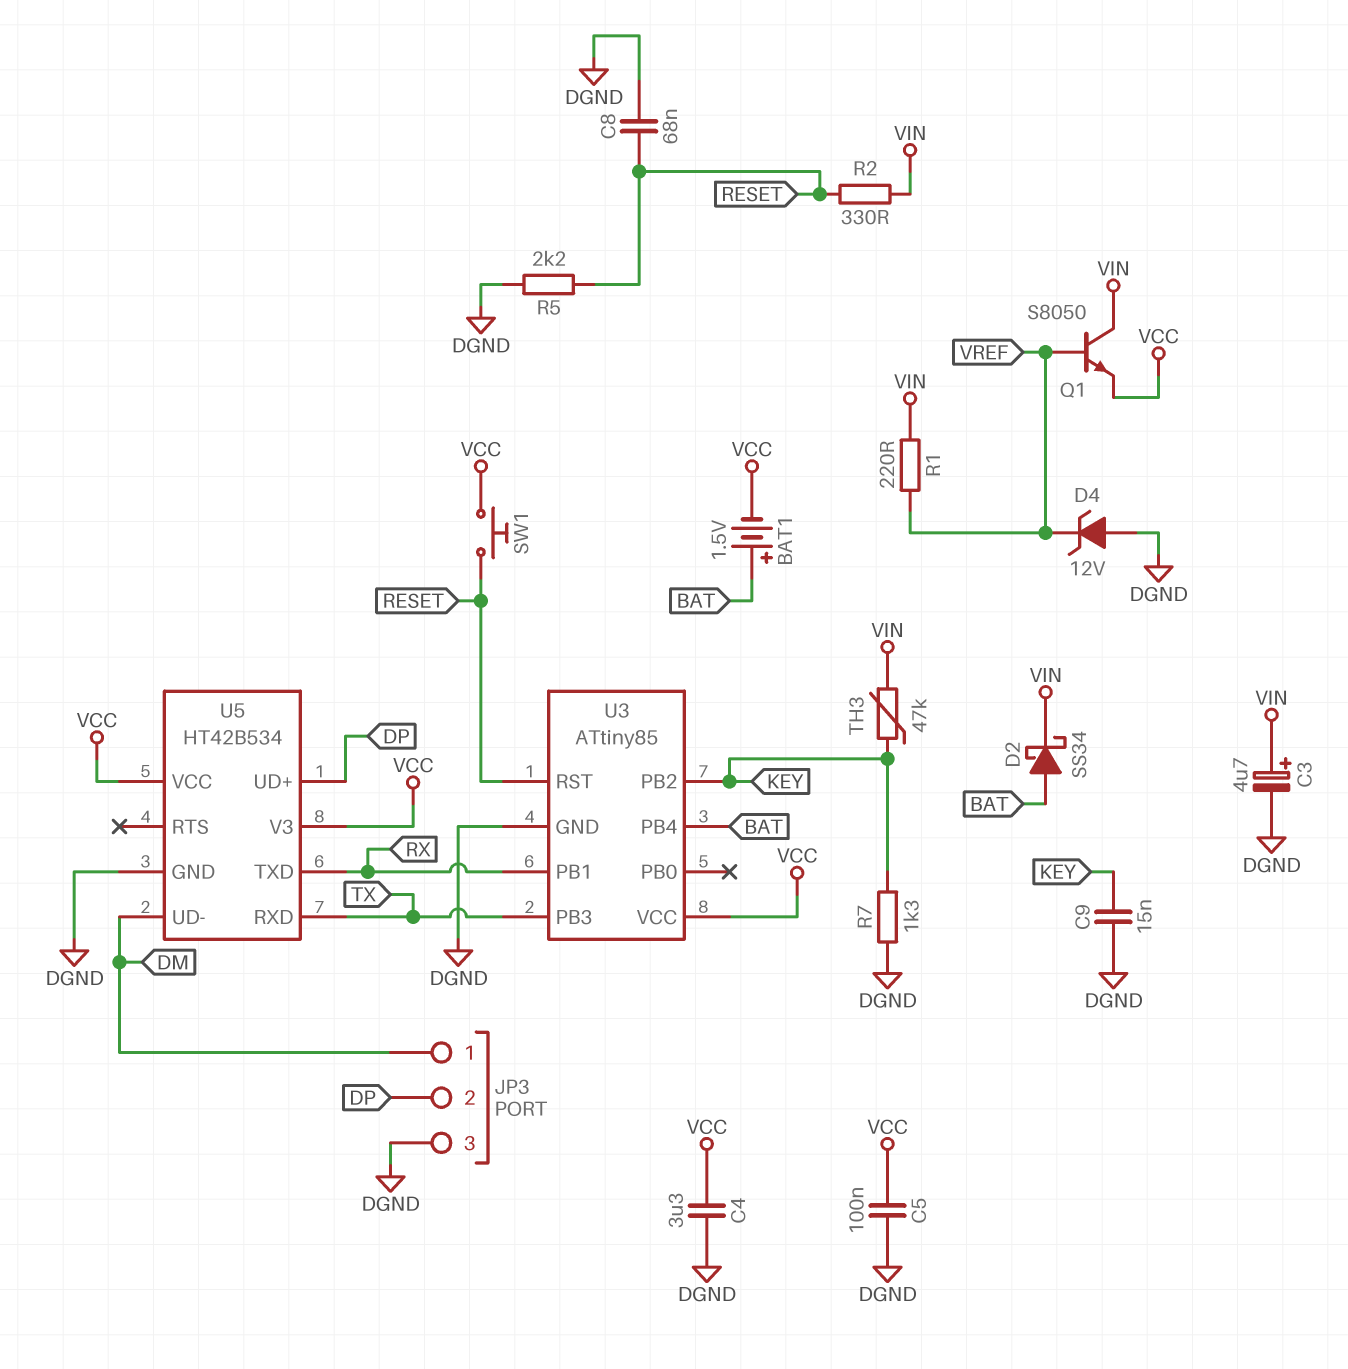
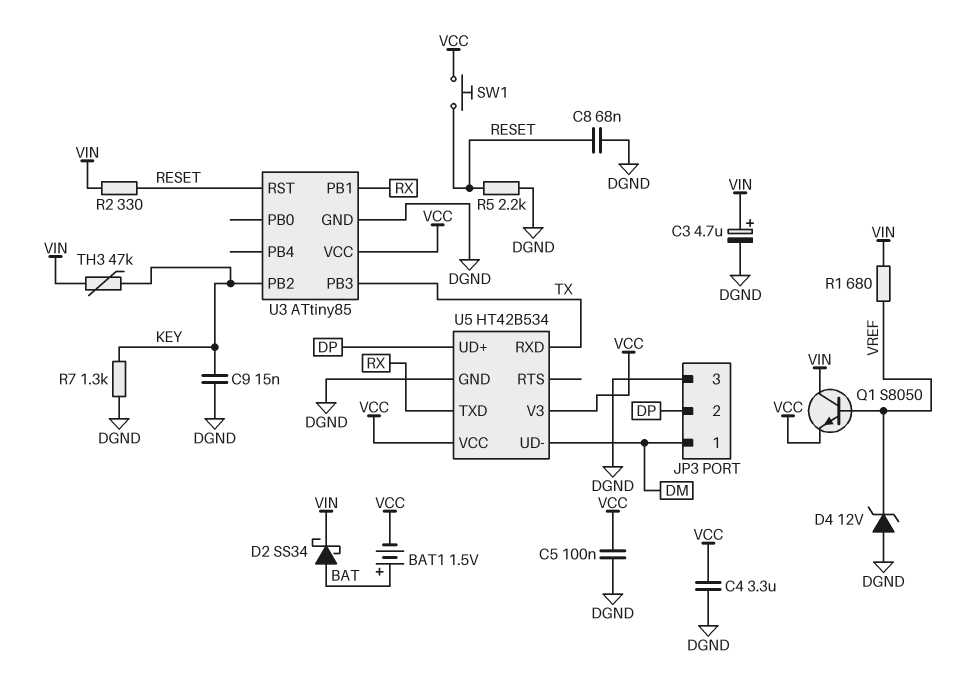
R1: 220 (VIN, VREF) -> 680 (VIN, VREF)
U3 pin PB4: BAT -> none

